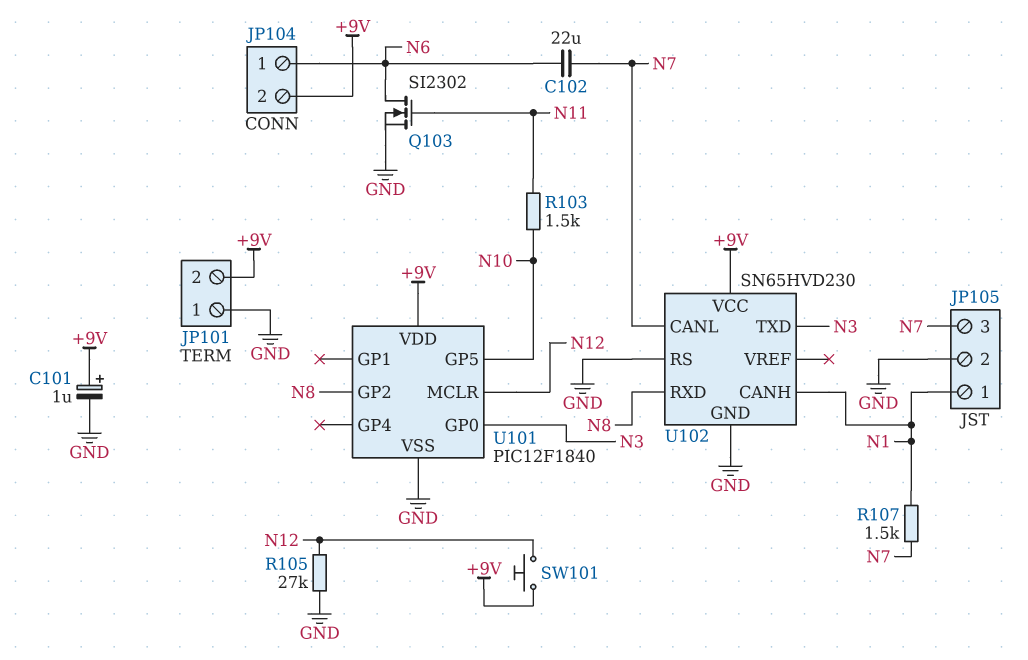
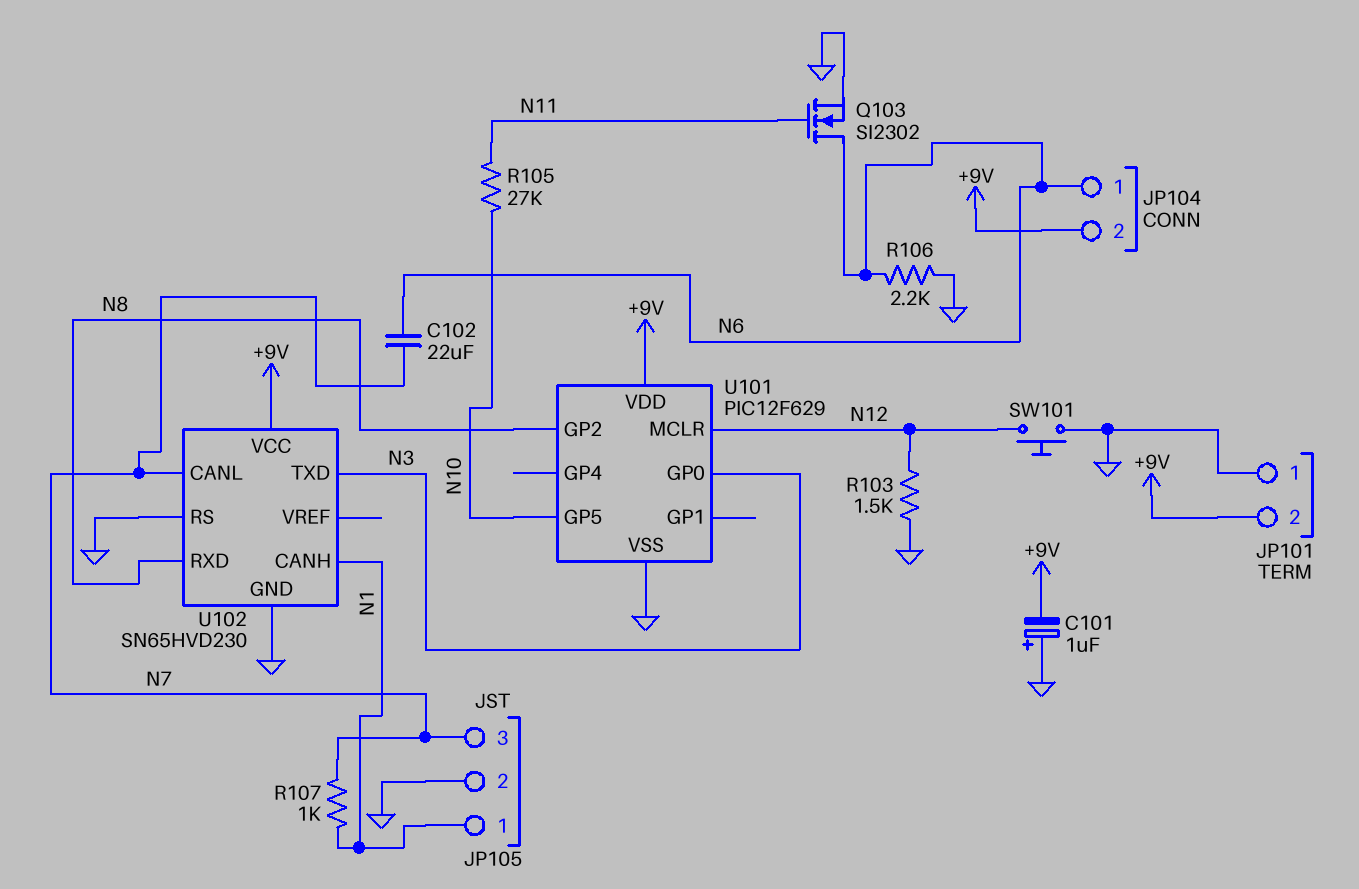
C101: 1uF (plus +9V, minus GND) -> 1uF (plus GND, minus +9V)
R103: 1.5k (N10, N11) -> 1.5k (GND, N12)
R105: 27k (GND, N12) -> 27k (N10, N11)
R106: none -> 2.2k (GND, N6)
R107: 1.5k (N1, N7) -> 1k (N1, N7)
SW101: button (+9V, N12) -> button (GND, N12)
U101: PIC12F1840 -> PIC12F629

